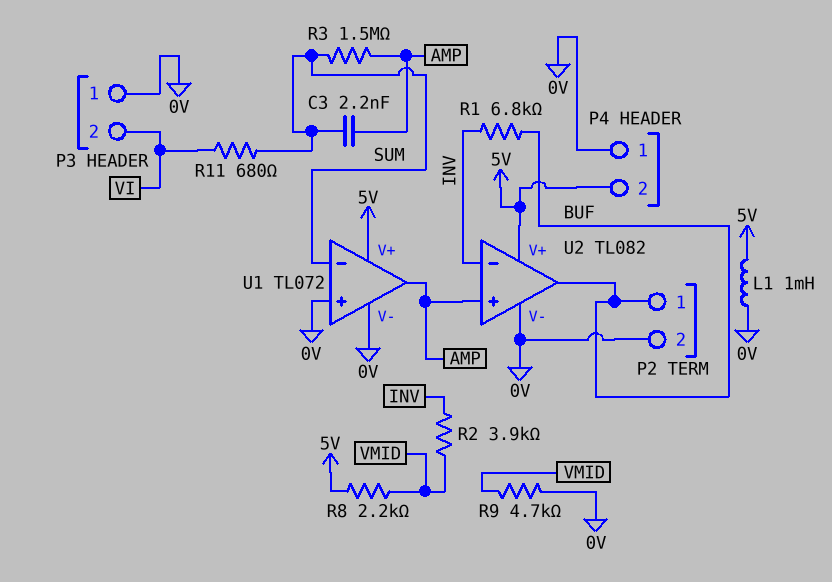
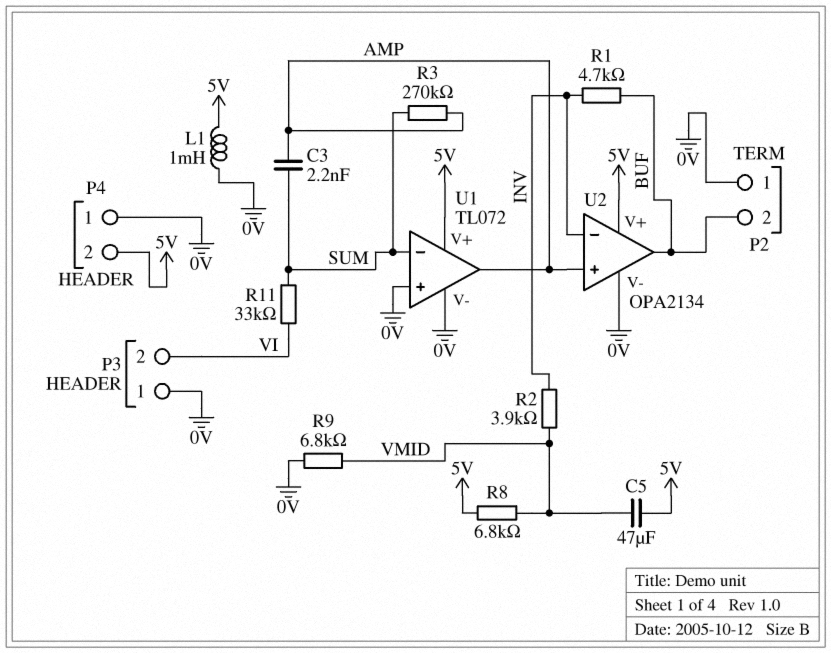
C5: none -> 47uF (5V, VMID)
P2 pin 1: BUF -> 0V
P2 pin 2: 0V -> BUF
R1: 6.8k (BUF, INV) -> 4.7k (BUF, INV)
R3: 1.5M (AMP, SUM) -> 270k (AMP, SUM)
R8: 2.2k (5V, VMID) -> 6.8k (5V, VMID)
R9: 4.7k (0V, VMID) -> 6.8k (0V, VMID)
R11: 680 (SUM, VI) -> 33k (SUM, VI)
U2: TL082 -> OPA2134

